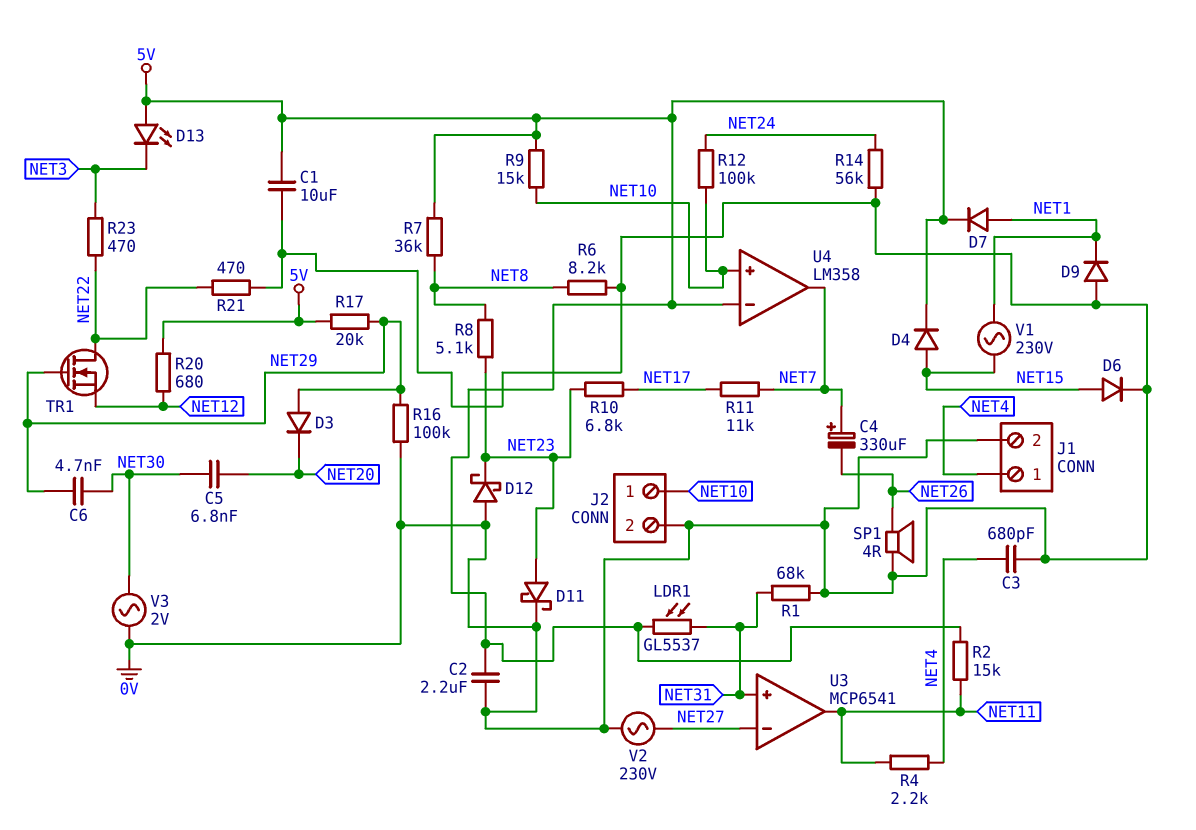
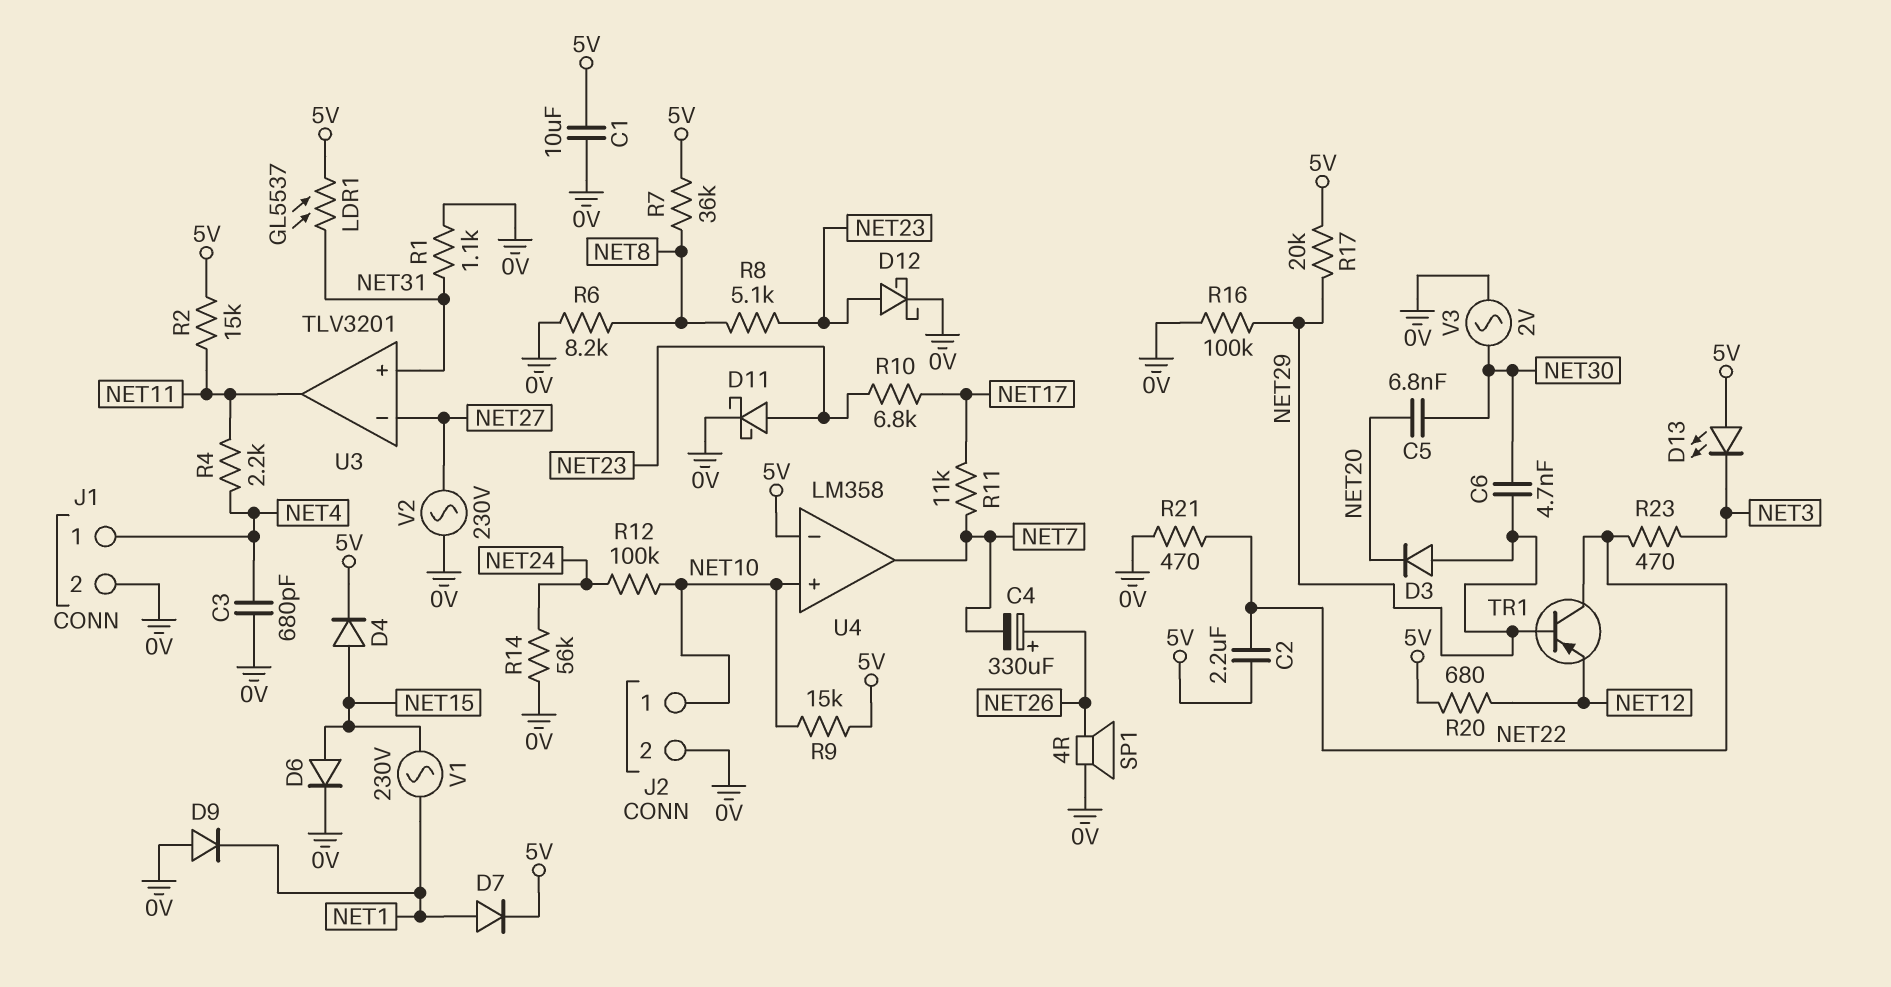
C2: 2.2uF (0V, 5V) -> 2.2uF (5V, NET22)
C4: 330uF (plus NET7, minus NET26) -> 330uF (plus NET26, minus NET7)
D12: schottky (A 0V, K NET23) -> schottky (A NET23, K 0V)
R1: 68k (0V, NET31) -> 1.1k (0V, NET31)
TR1: NMOS (G NET29, D NET22, S NET12) -> PNP (B NET29, C NET22, E NET12)
U3: MCP6541 -> TLV3201

